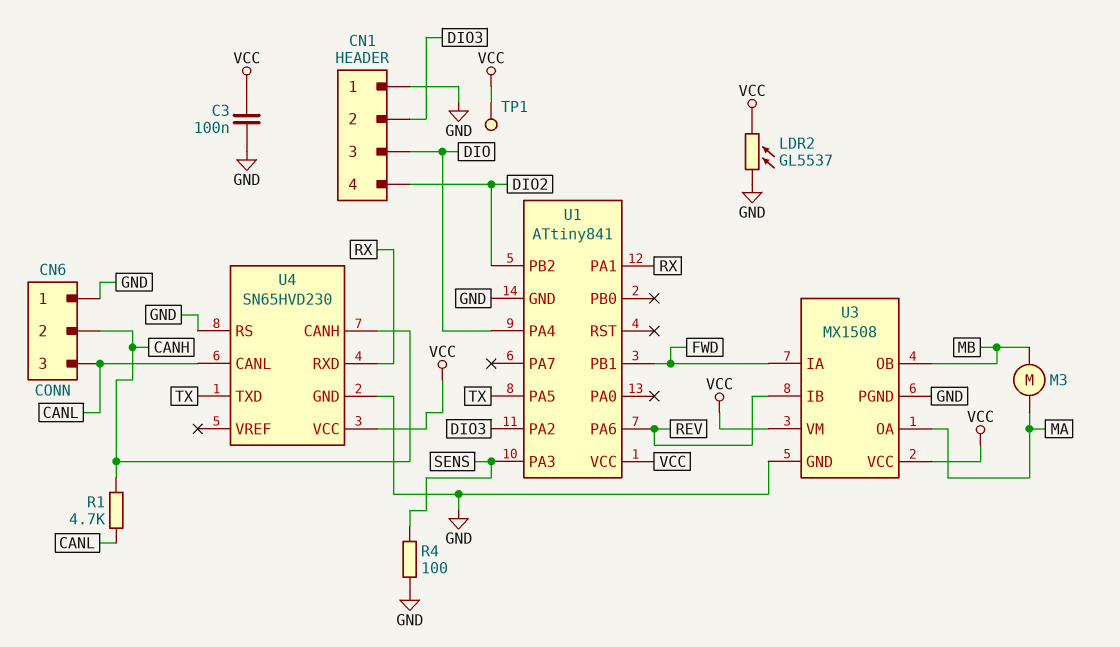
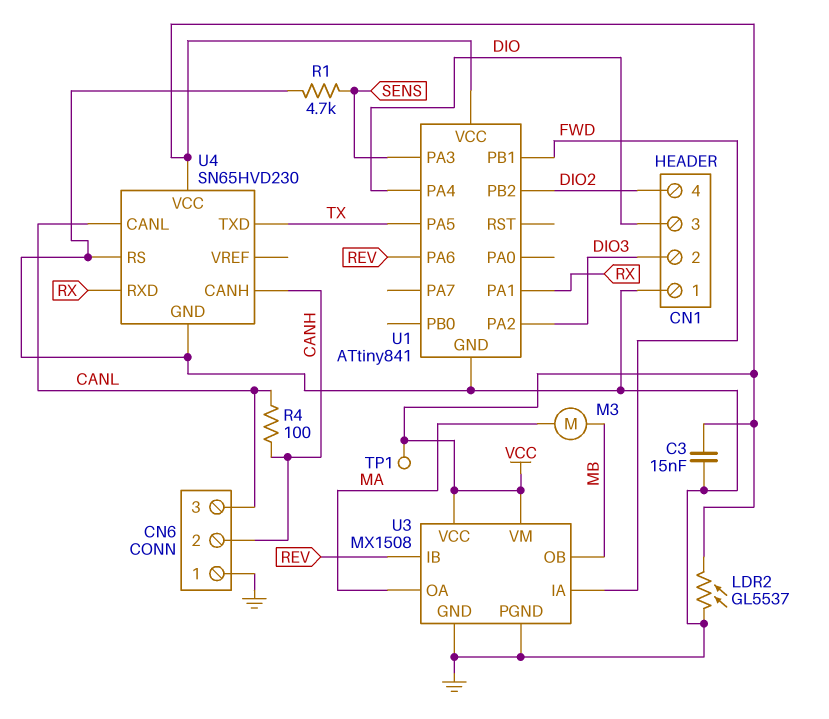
C3: 100nF (GND, VCC) -> 15nF (GND, VCC)
R1: 4.7k (CANH, CANL) -> 4.7k (GND, SENS)
R4: 100 (GND, SENS) -> 100 (CANH, CANL)

